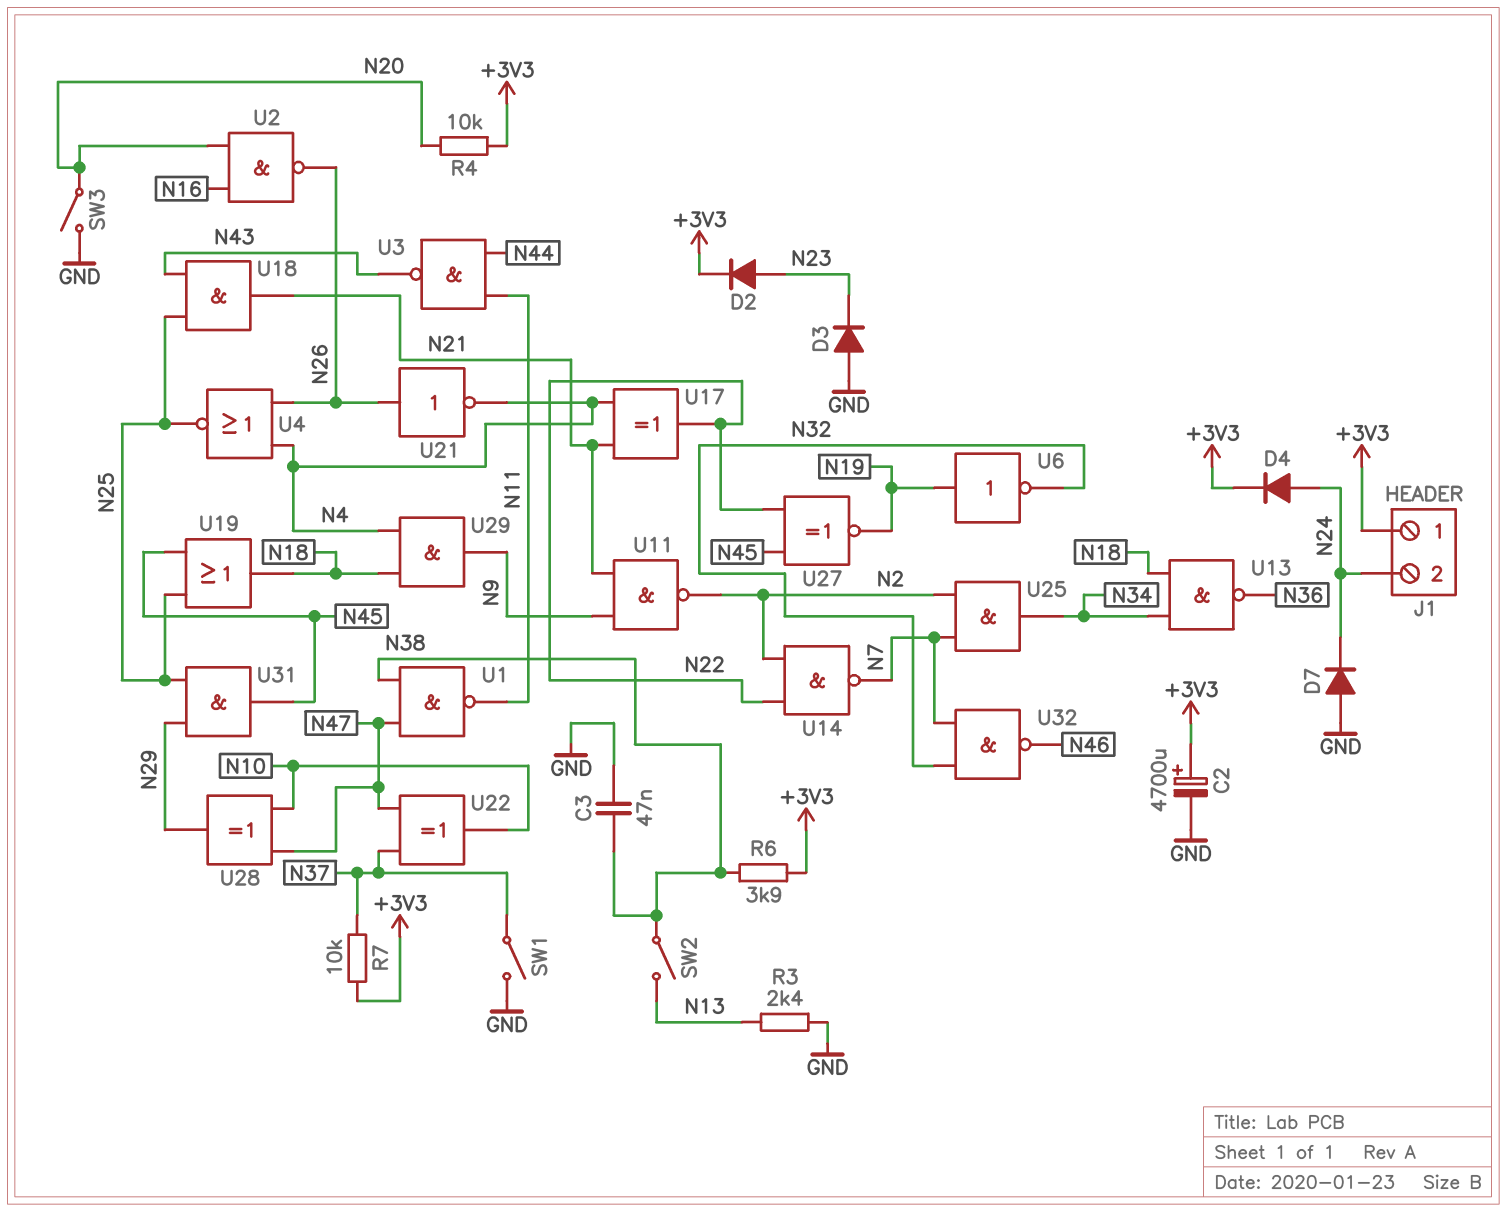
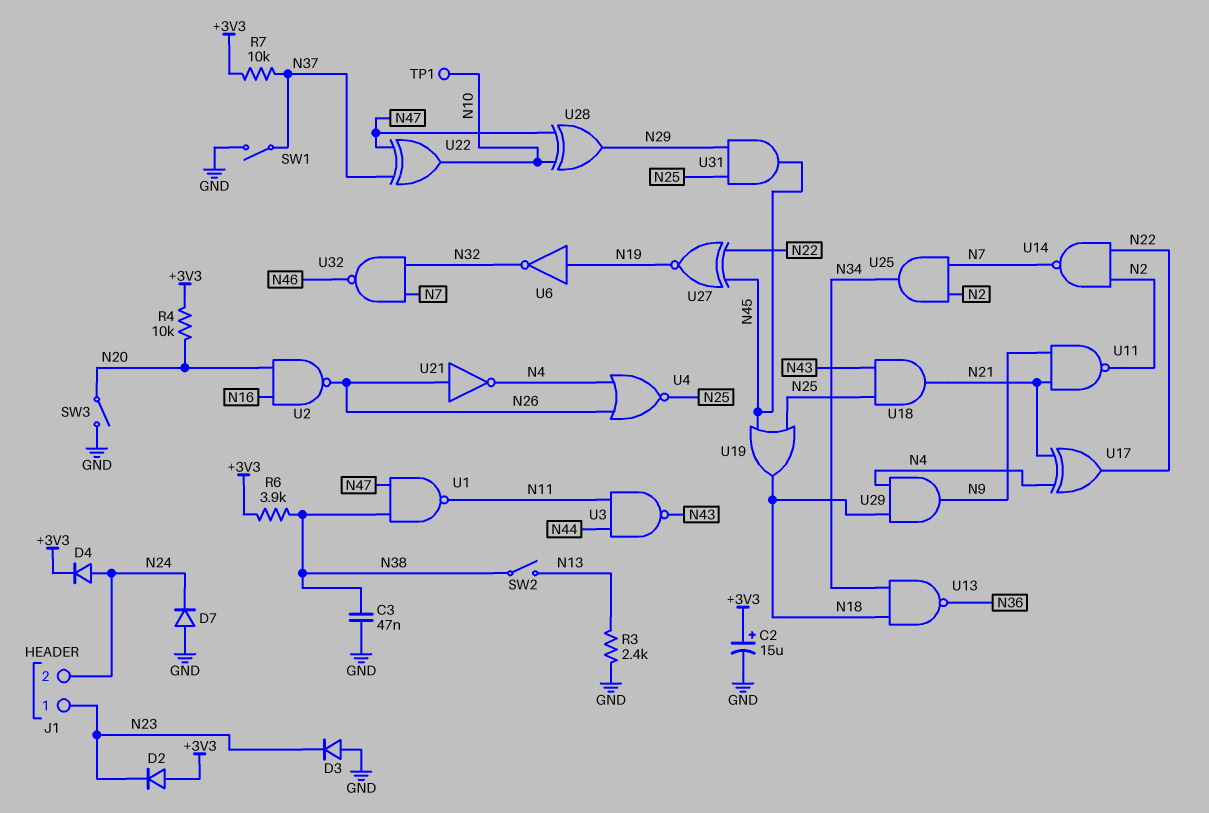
C2: 4700uF (plus +3V3, minus GND) -> 15uF (plus +3V3, minus GND)
D2: diode (A N23, K +3V3) -> diode (A +3V3, K N23)
J1 pin 1: +3V3 -> N23
TP1: none -> test point (N10)

